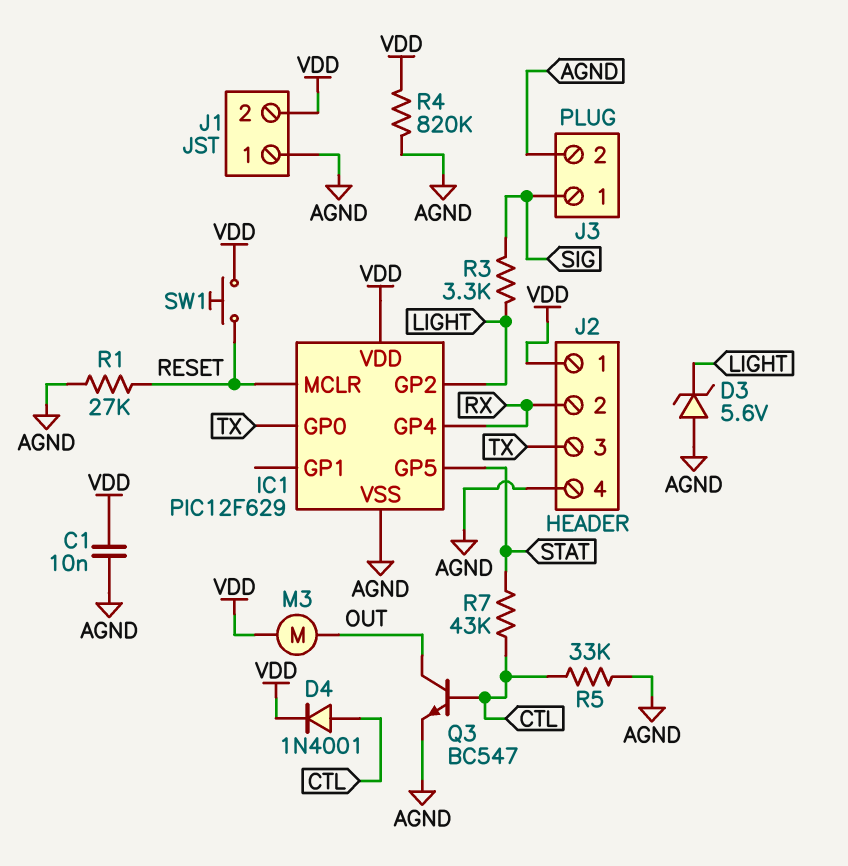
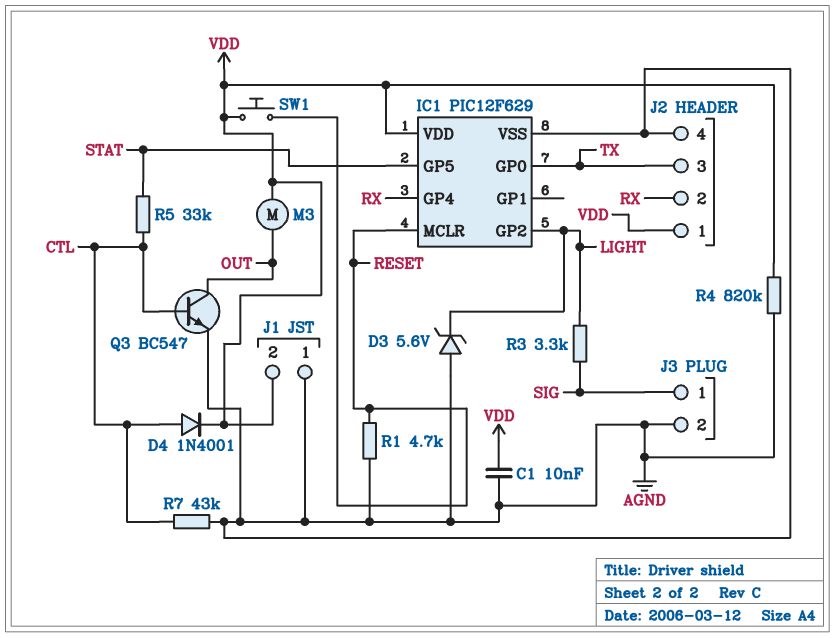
R1: 27k (AGND, RESET) -> 4.7k (AGND, RESET)
R5: 33k (AGND, CTL) -> 33k (CTL, STAT)
R7: 43k (CTL, STAT) -> 43k (AGND, CTL)

